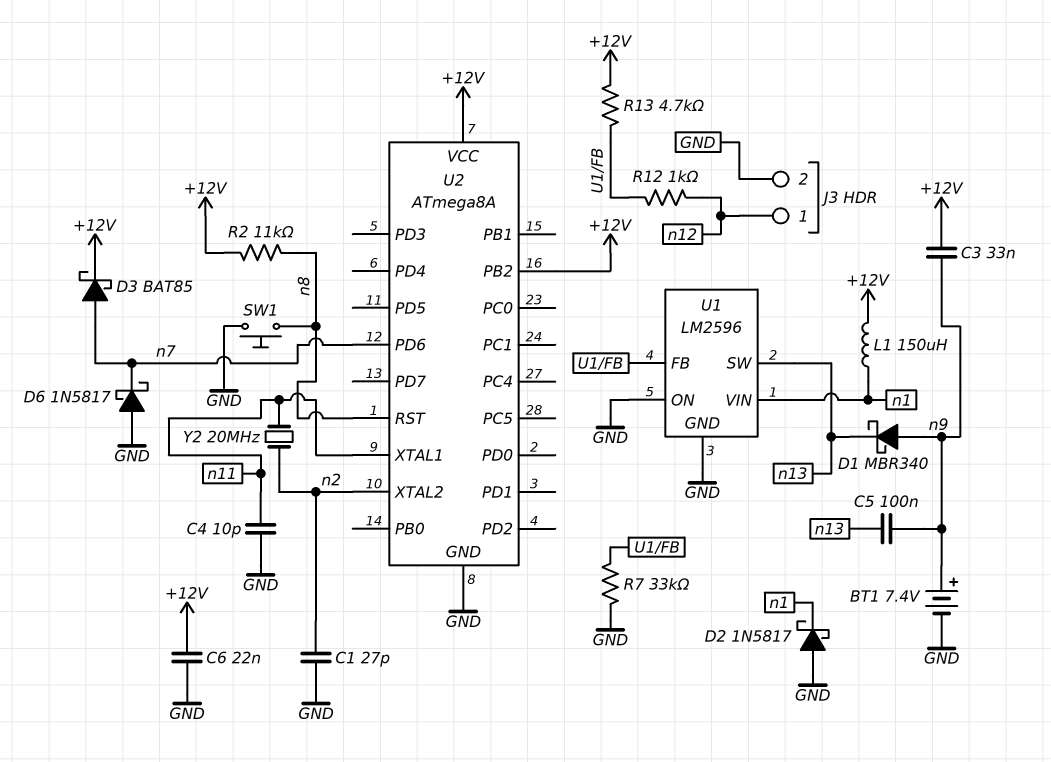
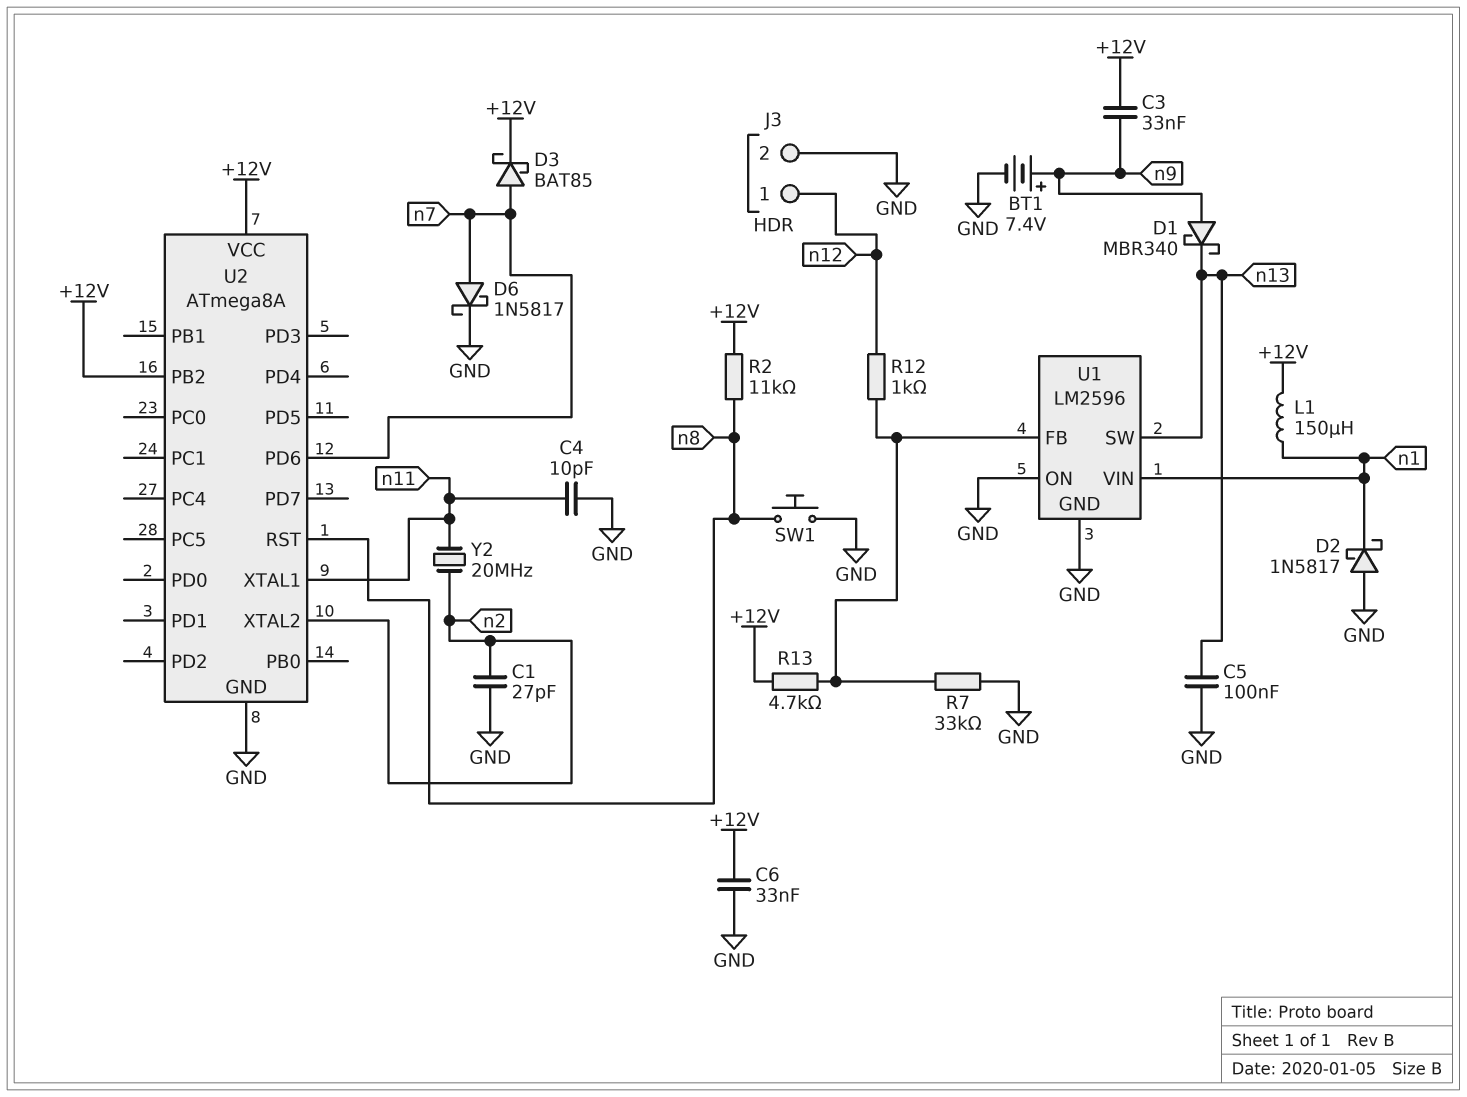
C5: 100nF (n9, n13) -> 100nF (GND, n13)
C6: 22nF (+12V, GND) -> 33nF (+12V, GND)
D6: schottky 1N5817 (A GND, K n7) -> schottky 1N5817 (A n7, K GND)

